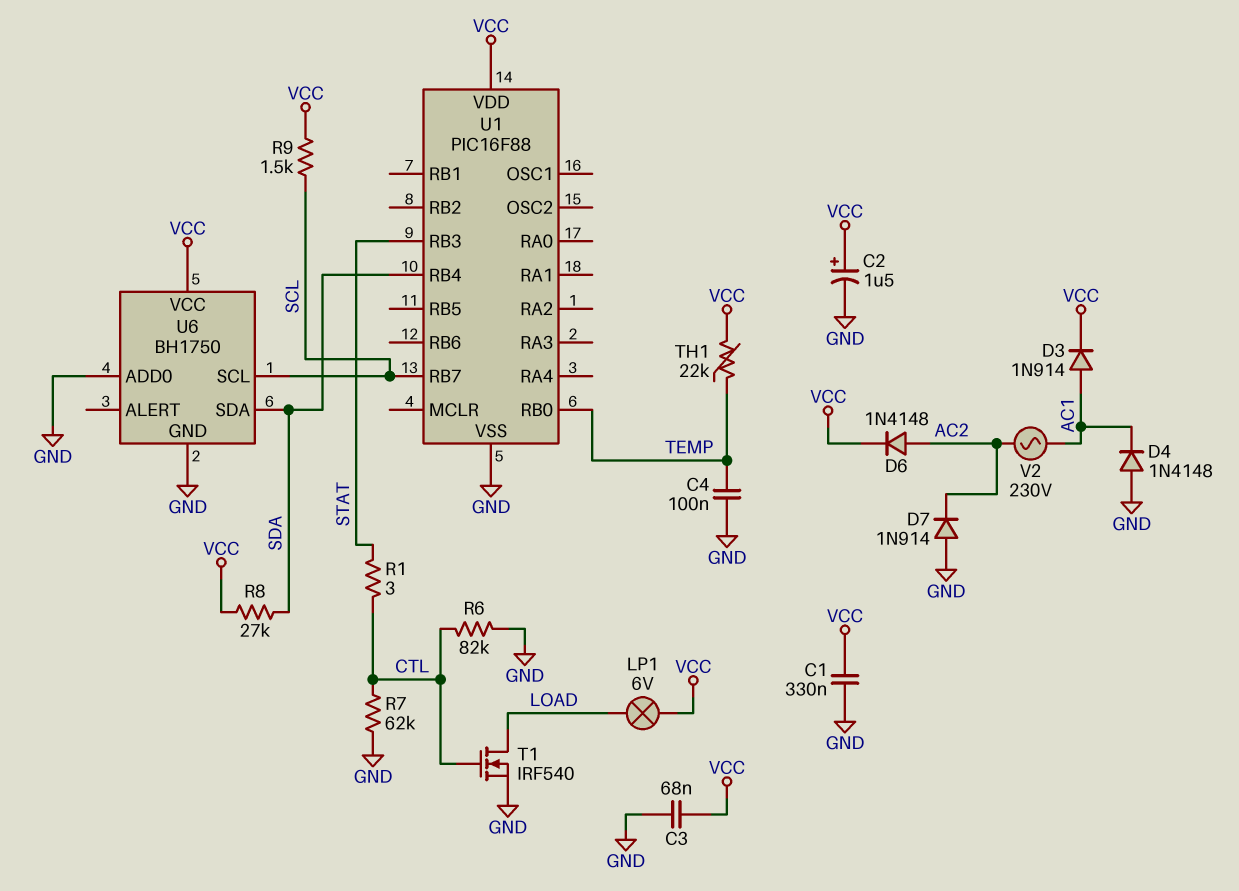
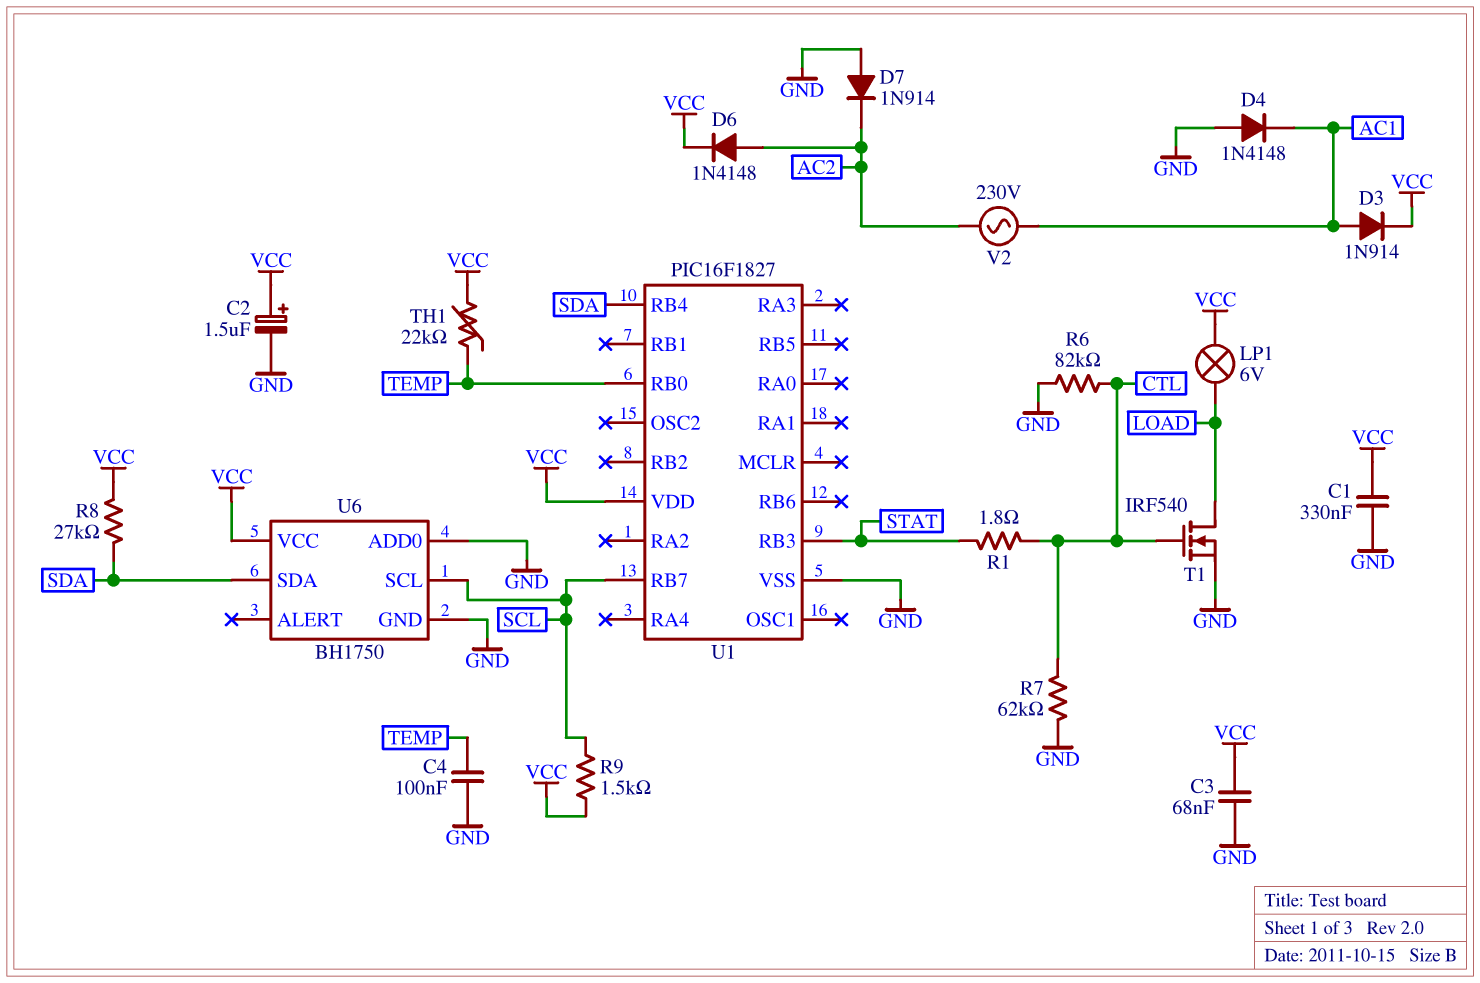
R1: 3 (CTL, STAT) -> 1.8 (CTL, STAT)
U1: PIC16F88 -> PIC16F1827

